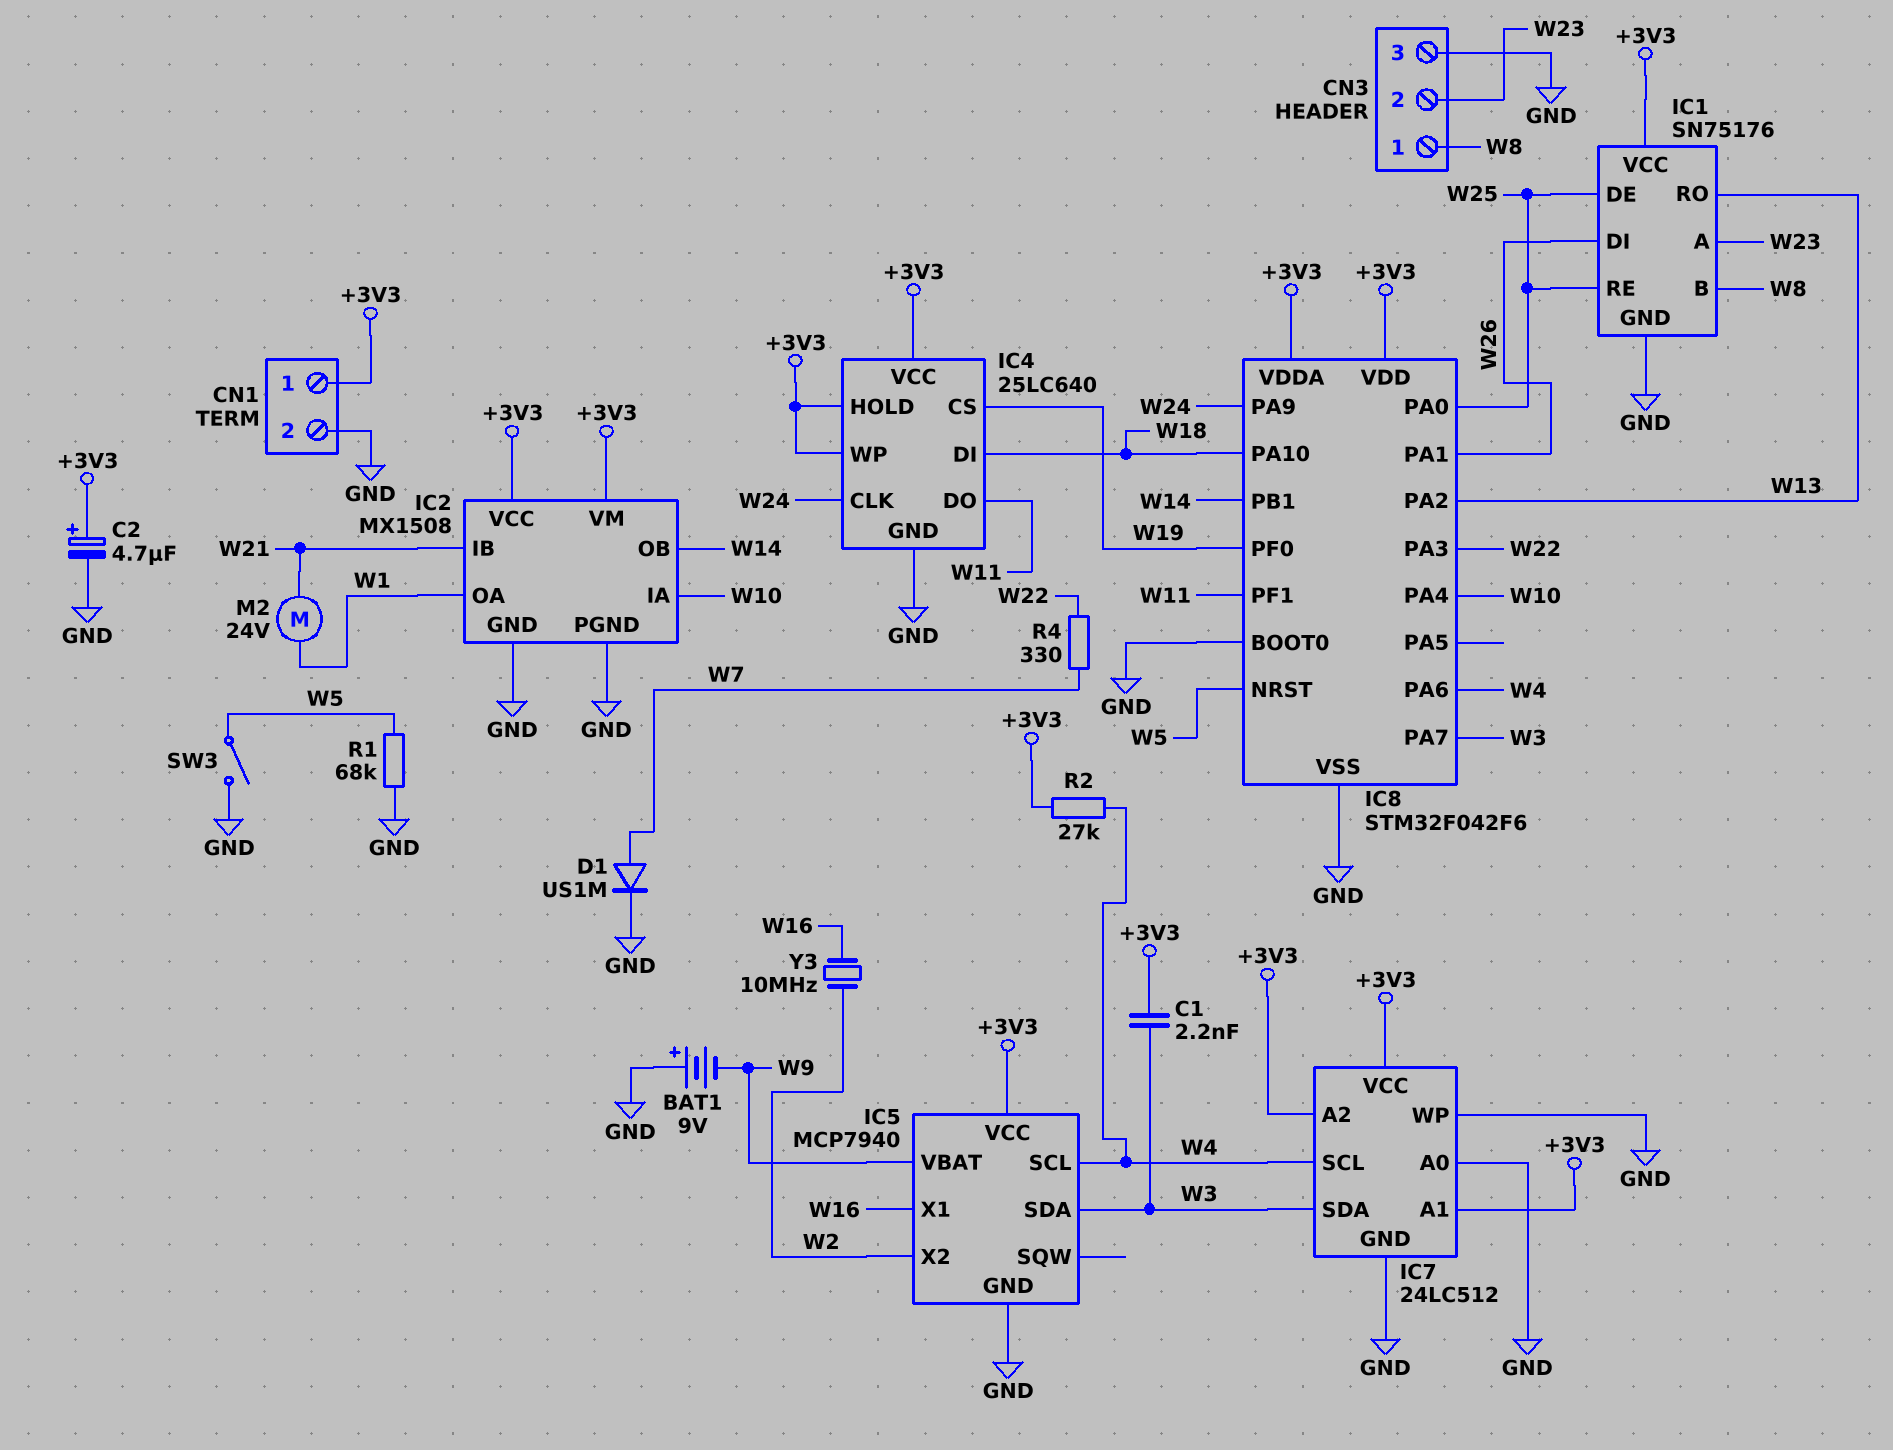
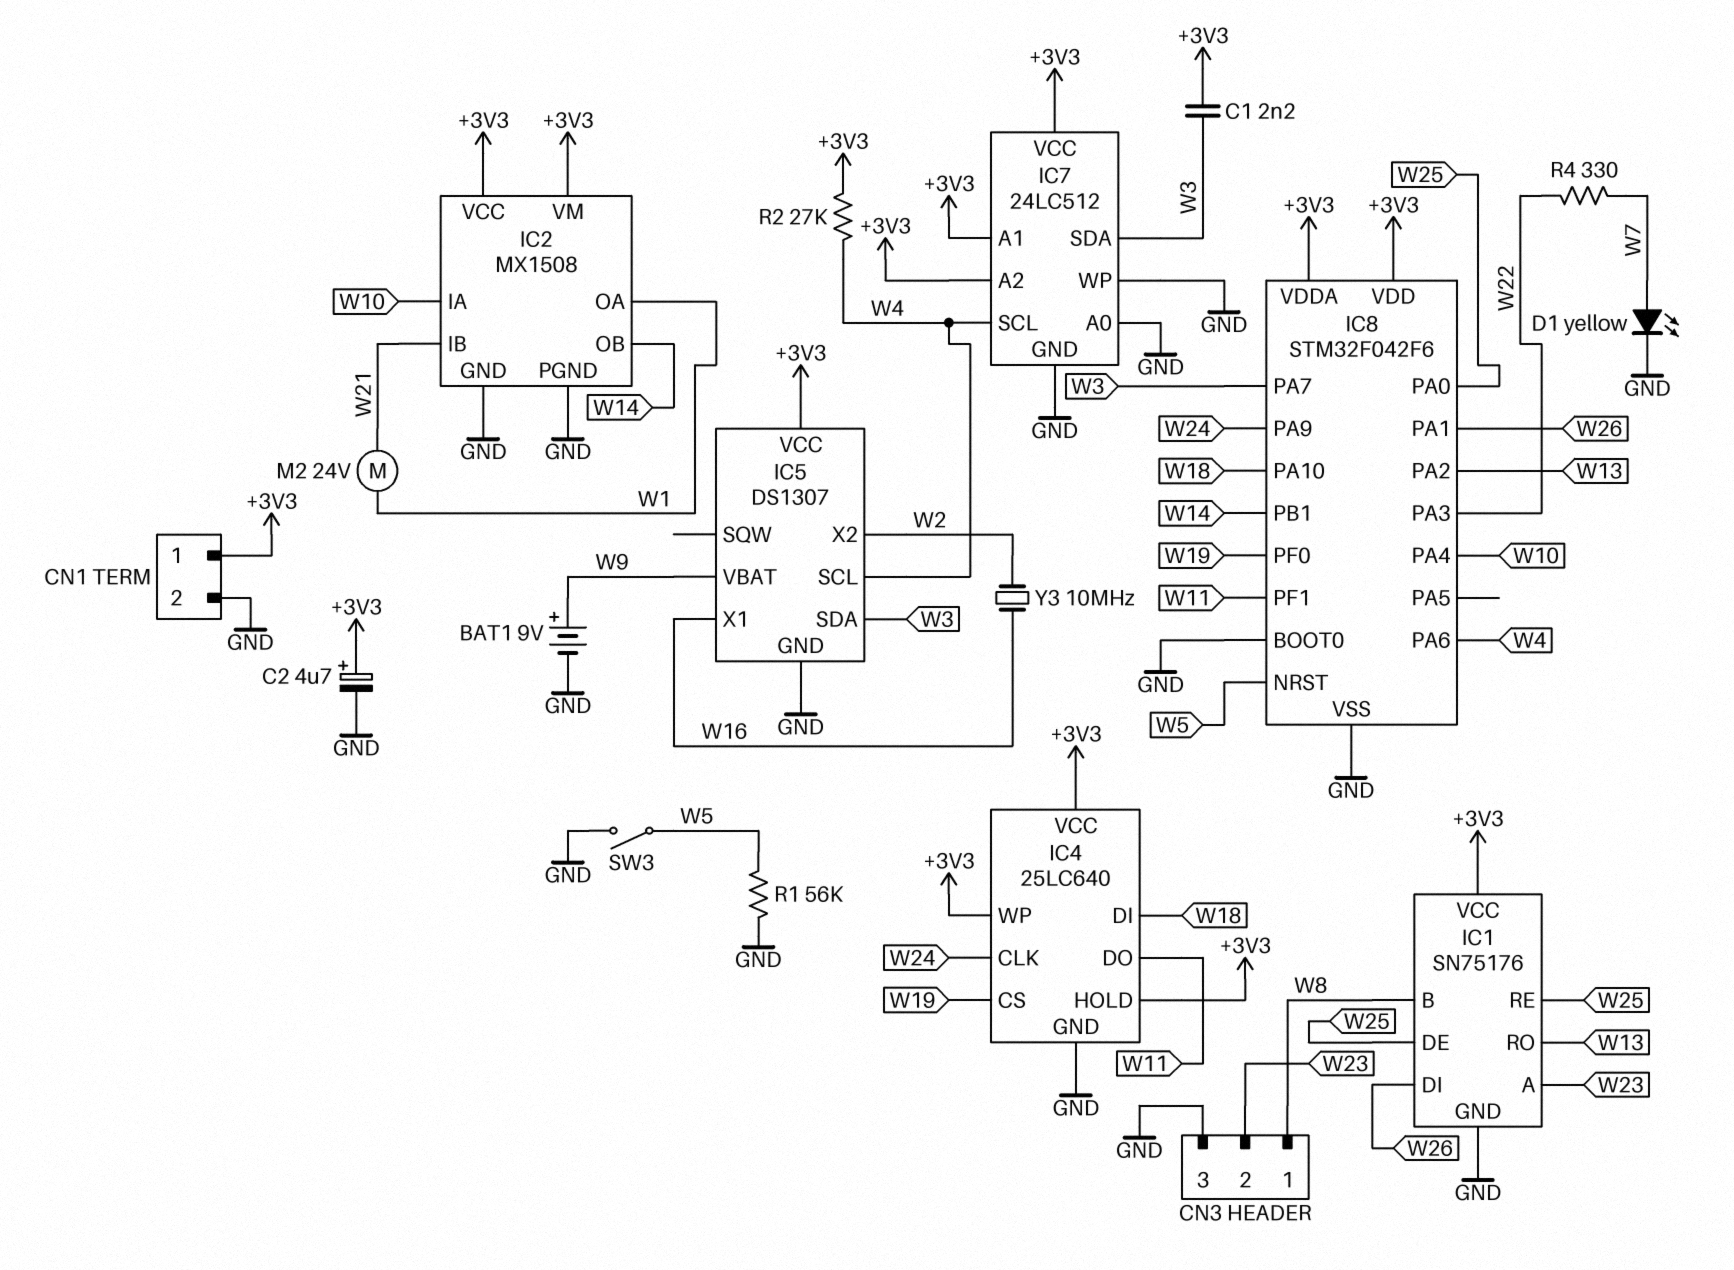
BAT1: 9V (plus GND, minus W9) -> 9V (plus W9, minus GND)
D1: diode US1M (A W7, K GND) -> LED yellow (A W7, K GND)
IC5: MCP7940 -> DS1307
R1: 68k (GND, W5) -> 56k (GND, W5)

